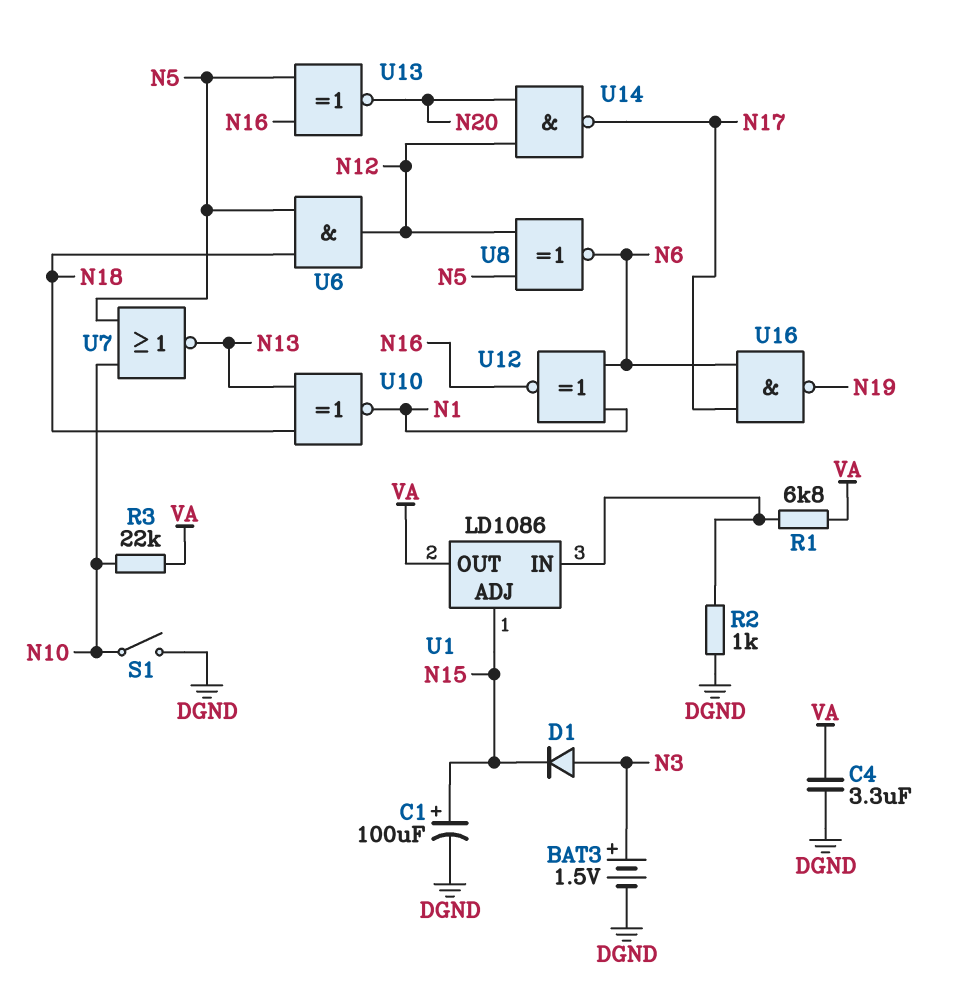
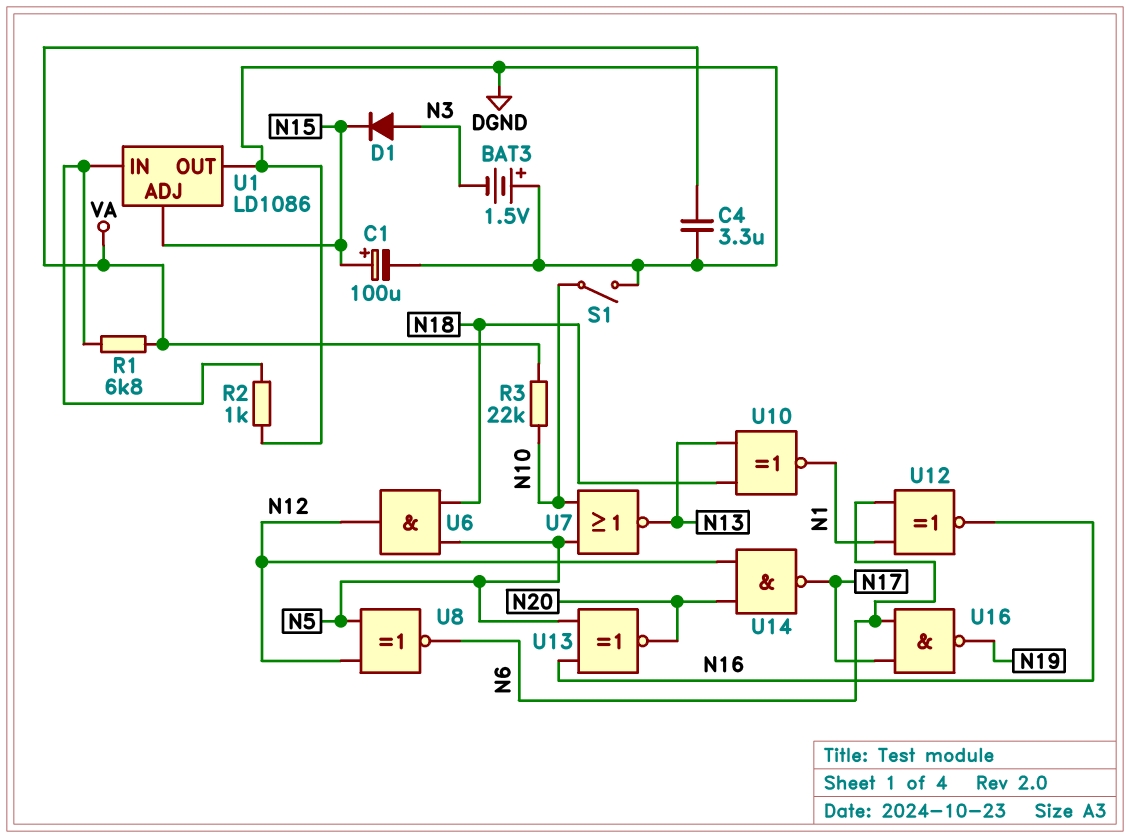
BAT3: 1.5V (plus N3, minus DGND) -> 1.5V (plus DGND, minus N3)
U1 pin OUT: VA -> DGND

